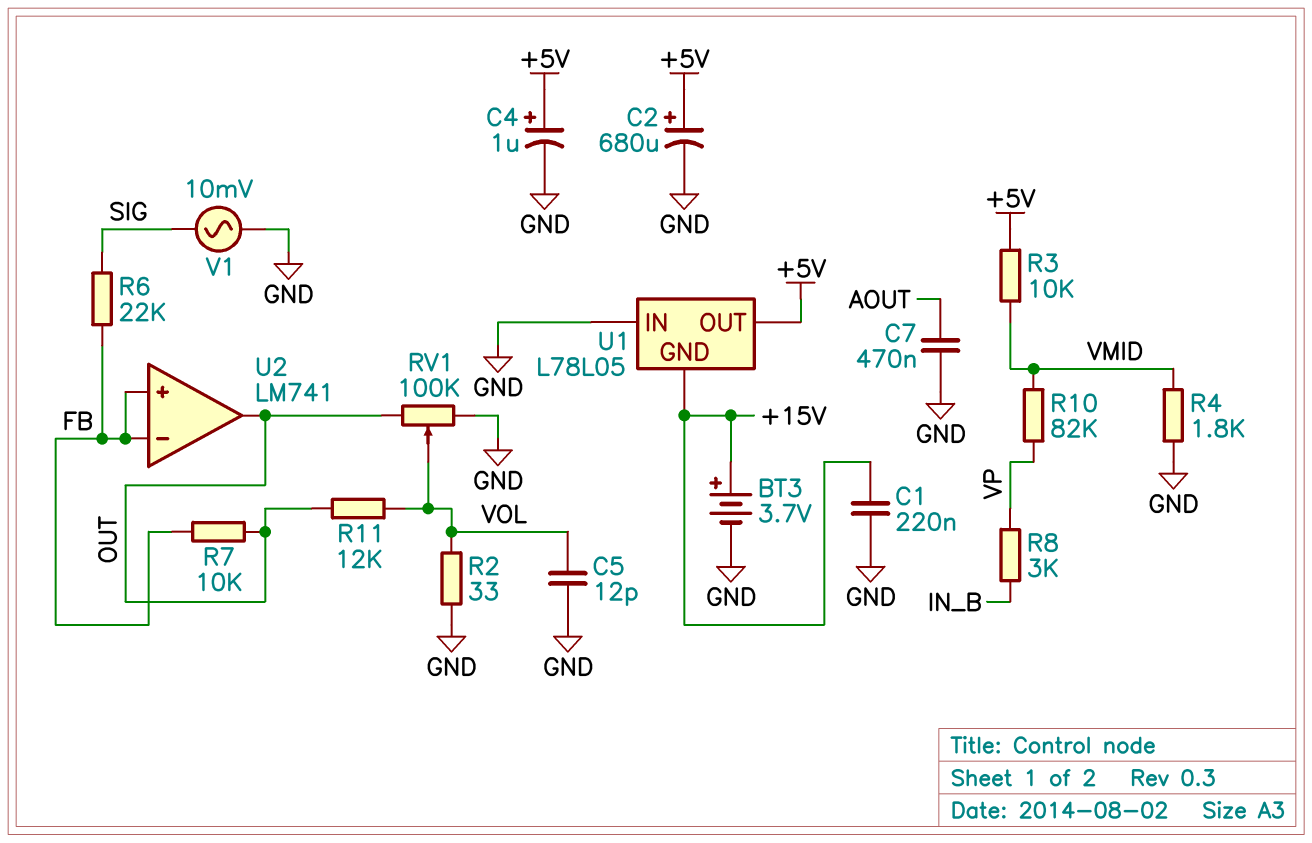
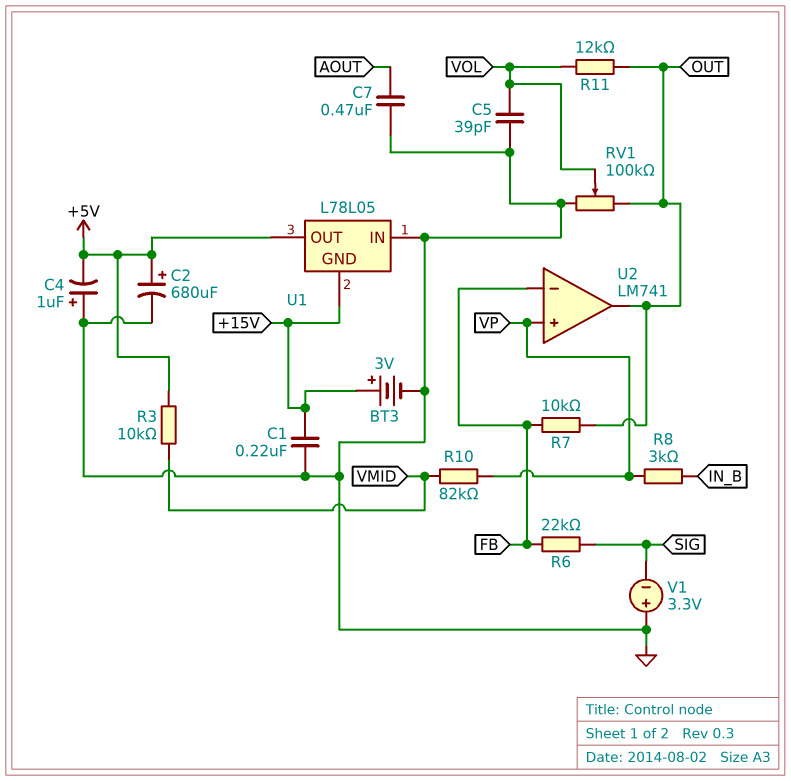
BT3: 3.7V (plus +15V, minus GND) -> 3V (plus +15V, minus GND)
C4: 1uF (plus +5V, minus GND) -> 1uF (plus GND, minus +5V)
C5: 12pF (GND, VOL) -> 39pF (GND, VOL)
R2: 33 (GND, VOL) -> none
R4: 1.8k (GND, VMID) -> none
U2 pin in+: FB -> VP
V1: AC 10mV (GND, SIG) -> 3.3V (plus GND, minus SIG)

